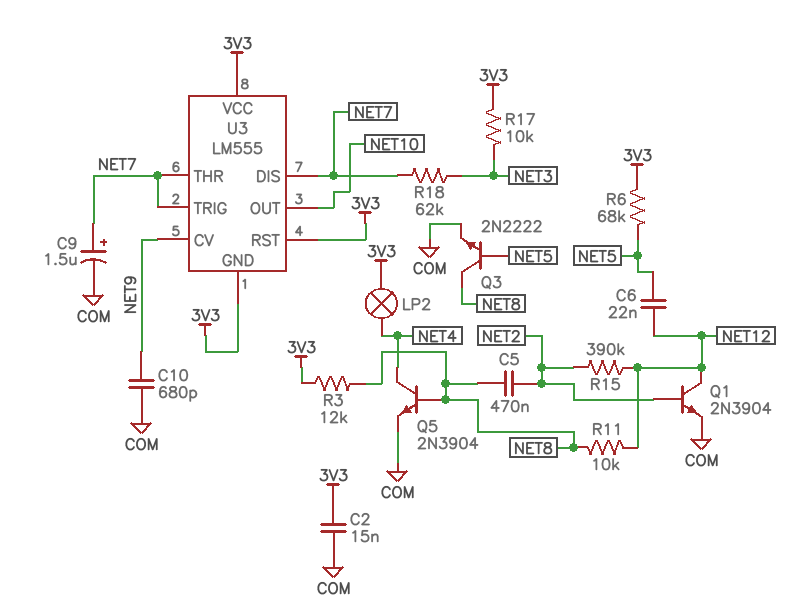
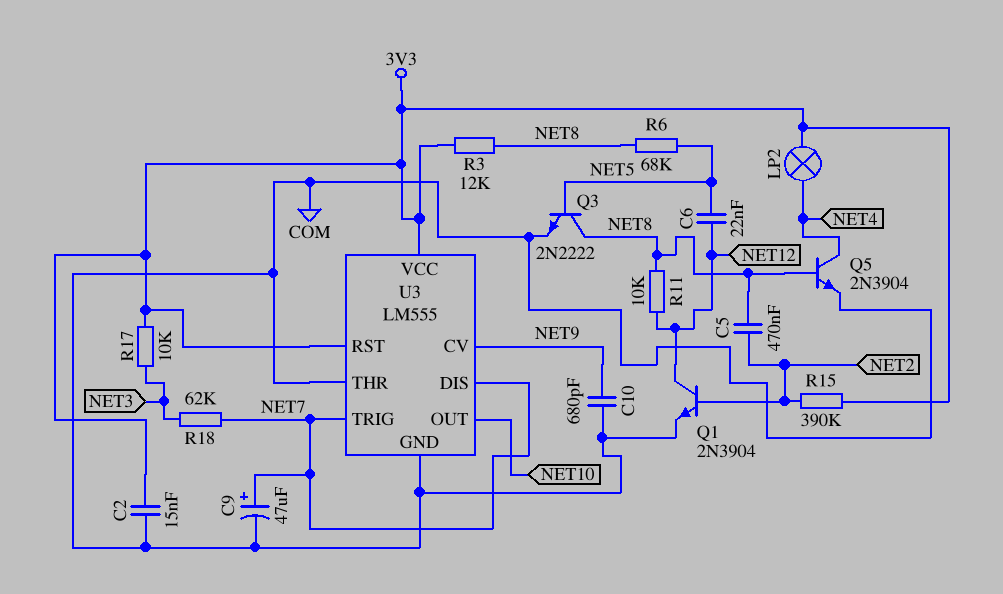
C9: 1.5uF (plus NET7, minus COM) -> 47uF (plus NET7, minus COM)
R6: 68k (3V3, NET5) -> 68k (NET5, NET8)
R15: 390k (NET2, NET12) -> 390k (3V3, NET2)
U3 pin GND: 3V3 -> COM
U3 pin THR: NET7 -> COM

